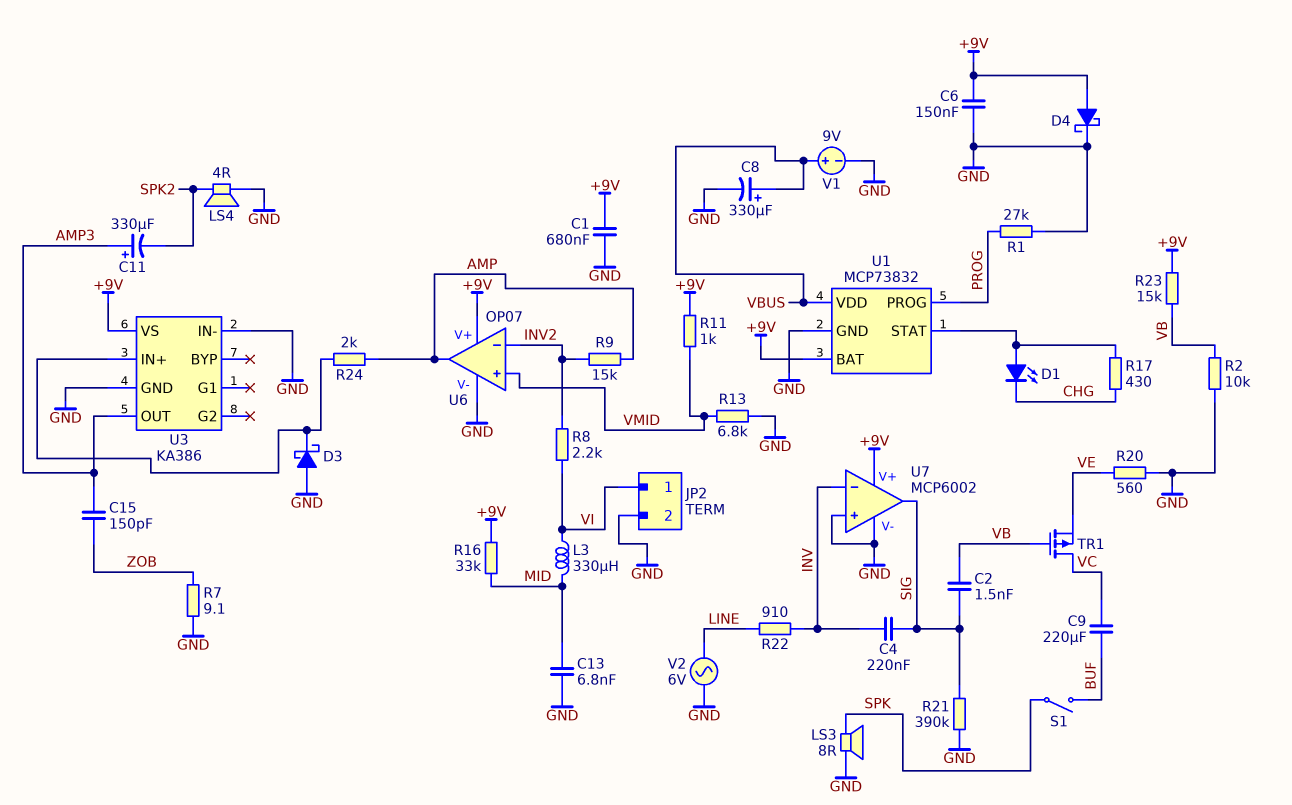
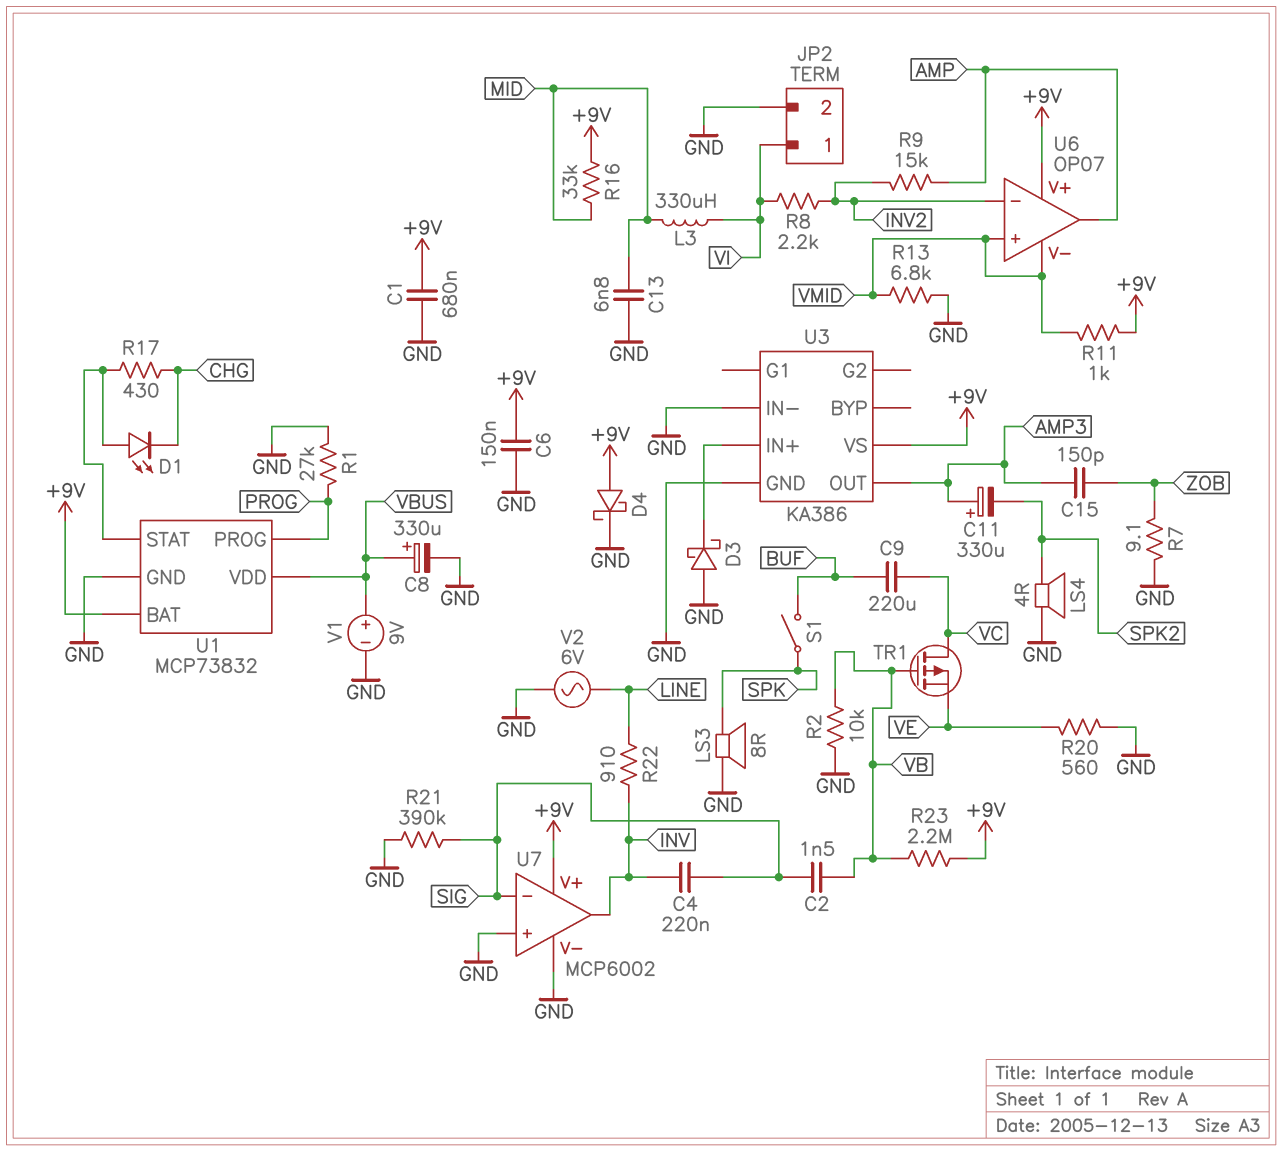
R23: 15k (+9V, VB) -> 2.2M (+9V, VB)
R24: 2k (AMP, U3/IN+) -> none
U6 pin V-: GND -> VMID
U7 pin in-: INV -> SIG
U7 pin out: SIG -> INV

